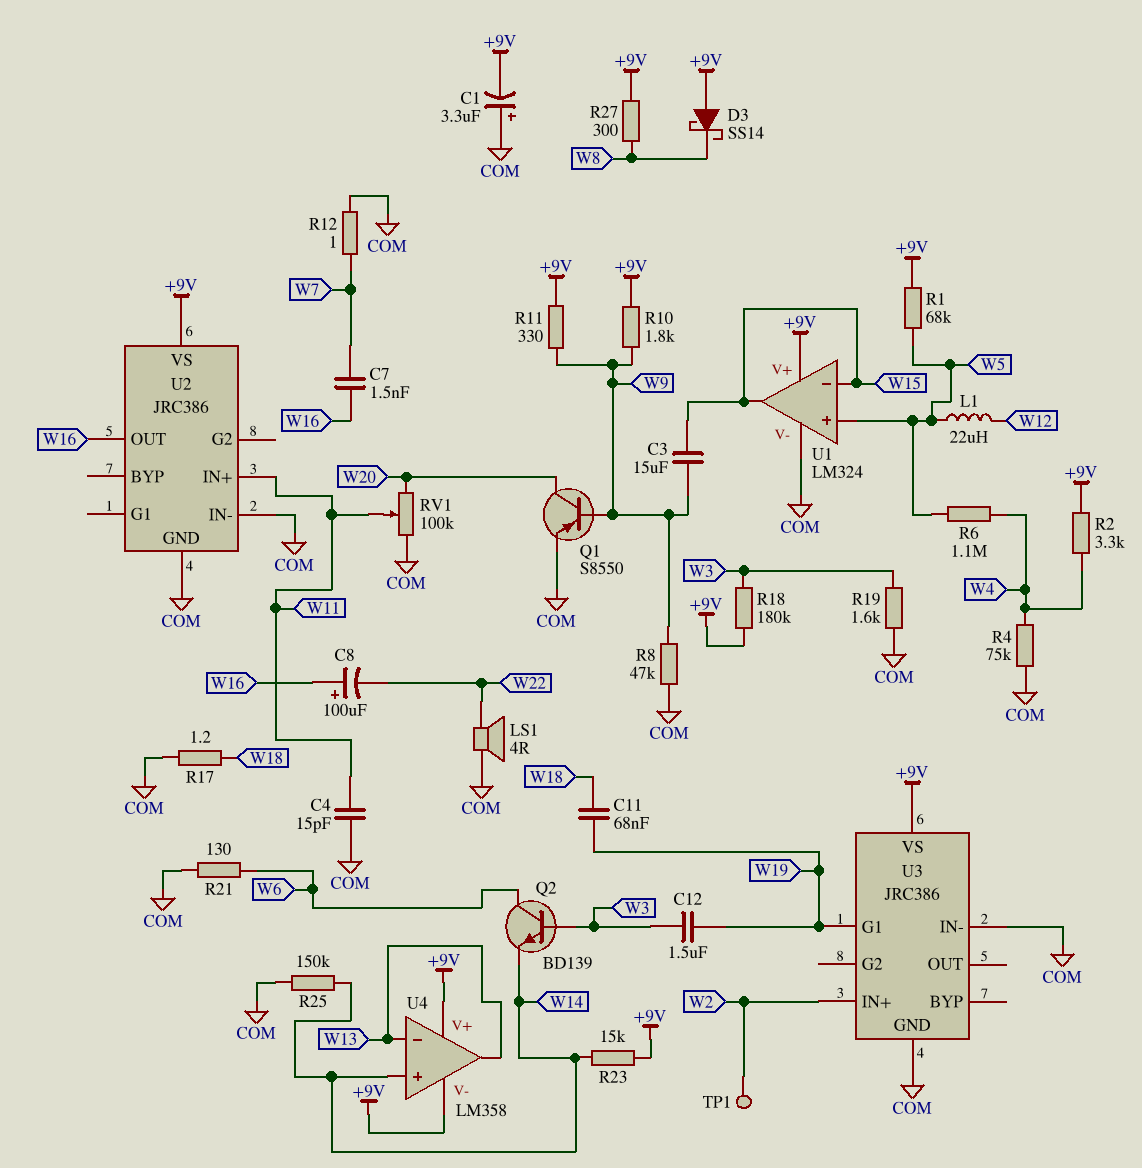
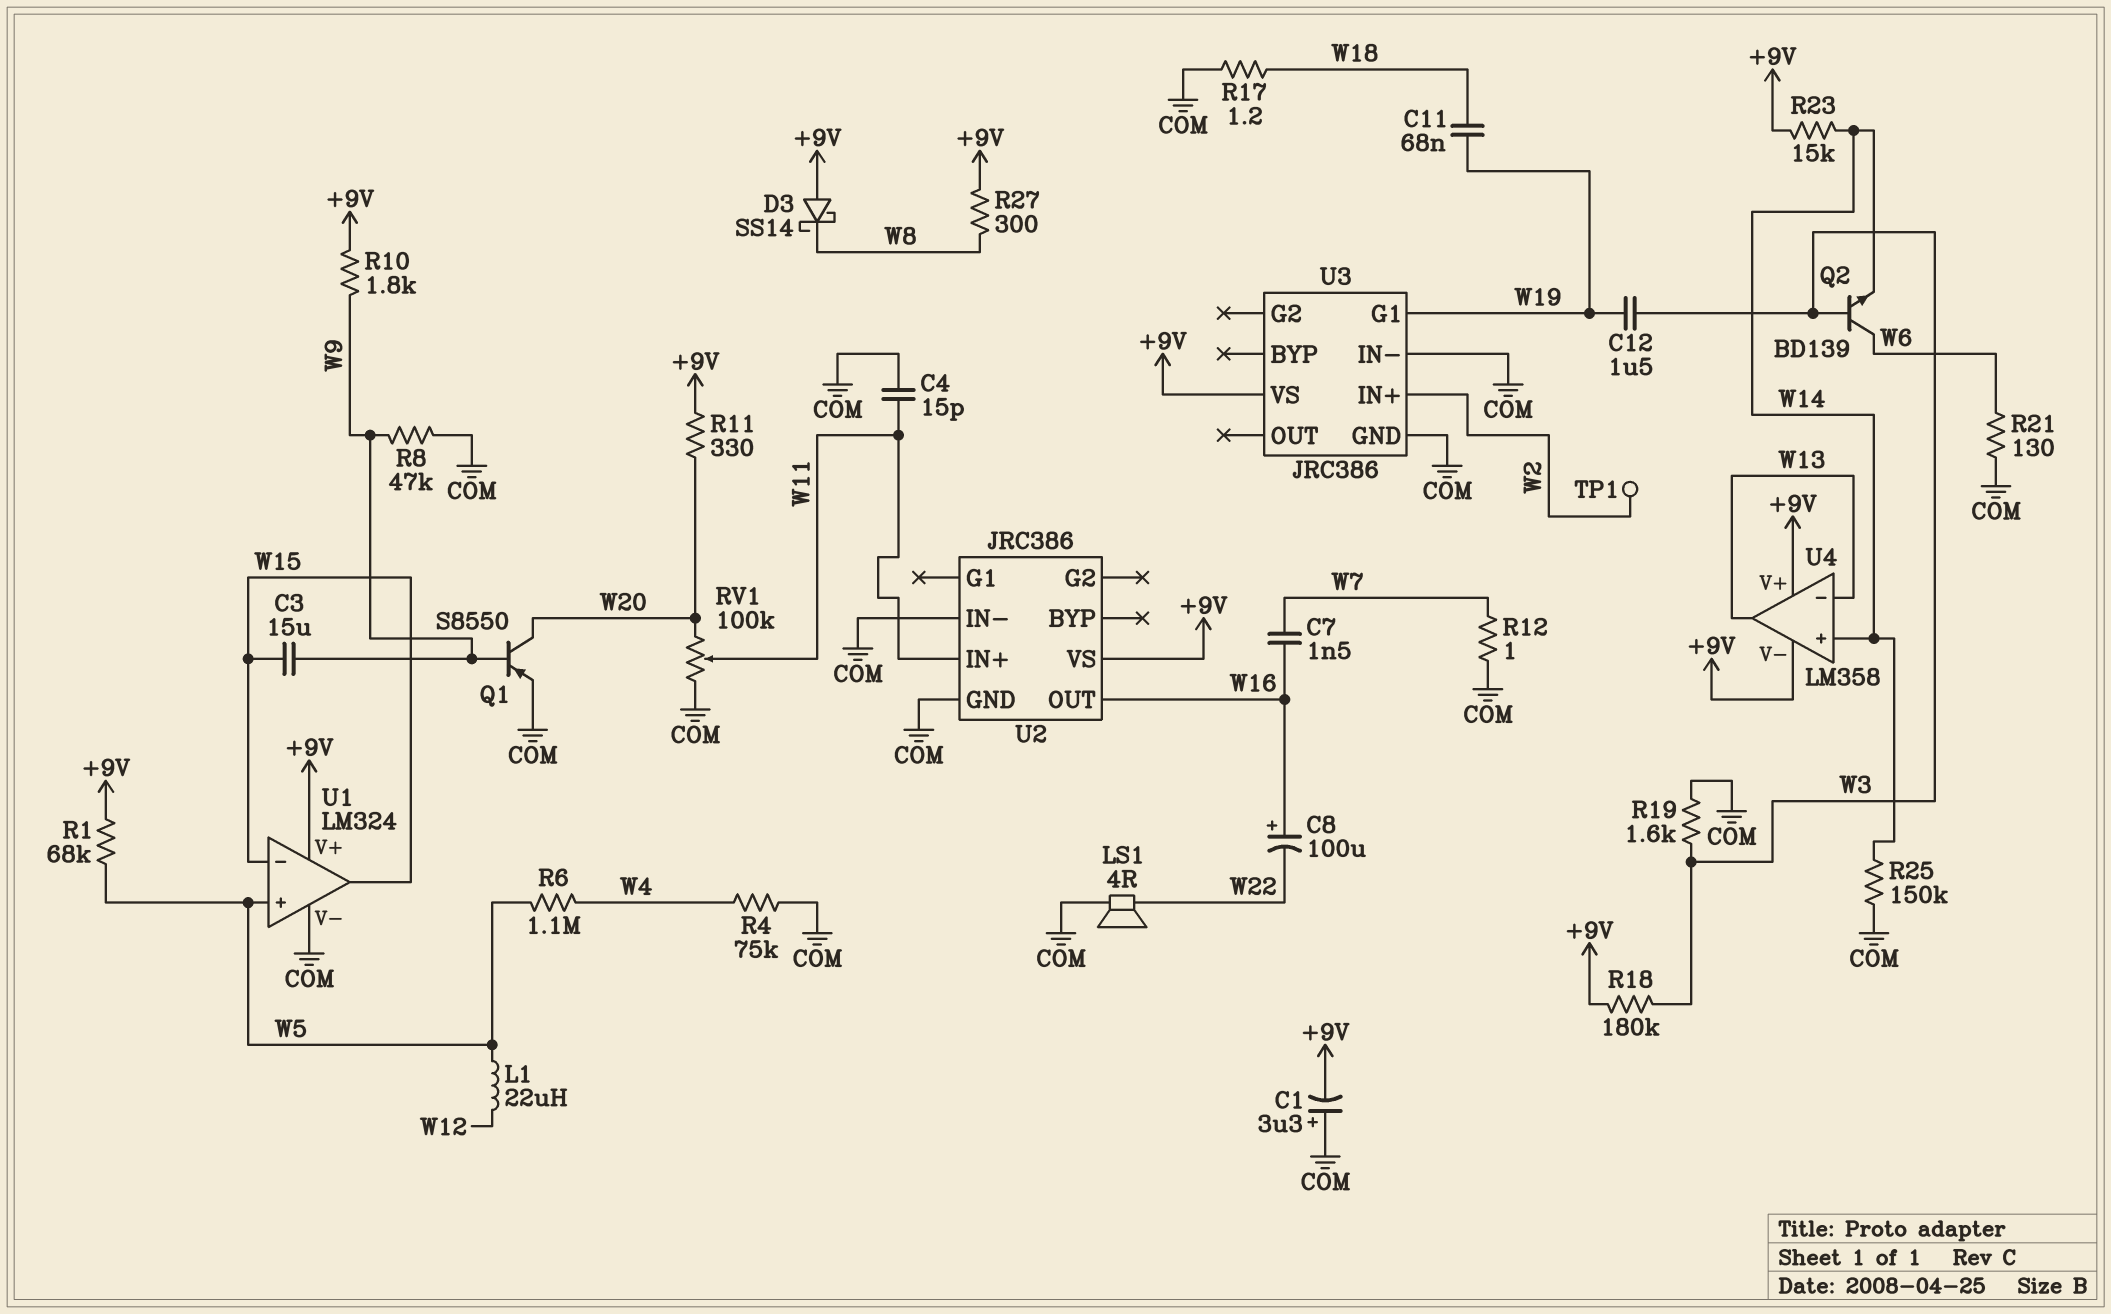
R2: 3.3k (+9V, W4) -> none
R11: 330 (+9V, W9) -> 330 (+9V, W20)

